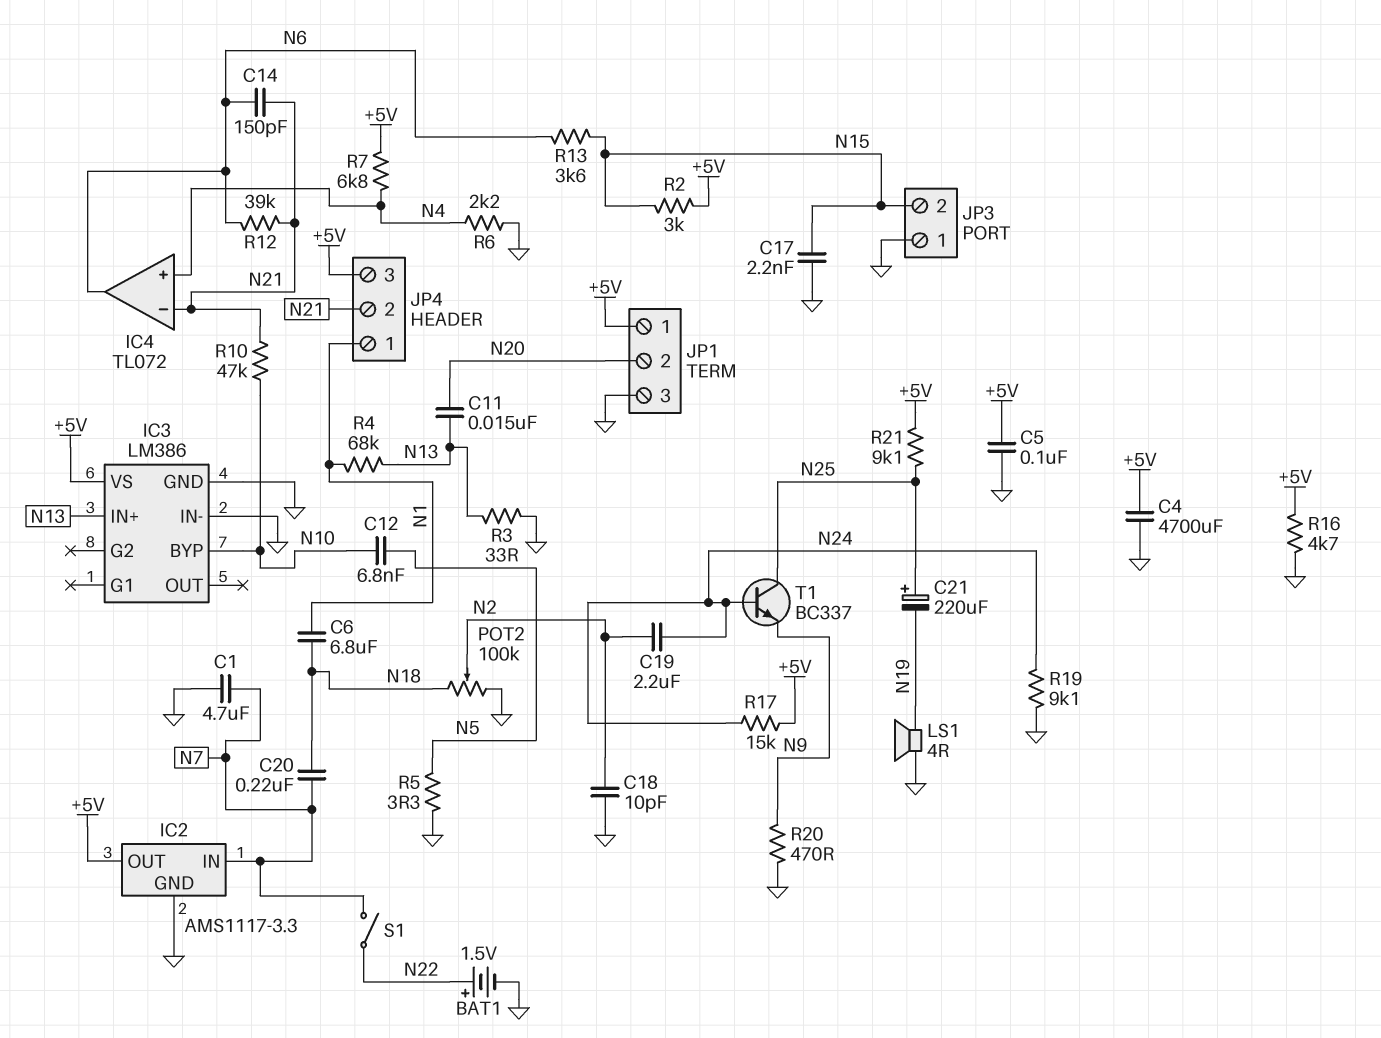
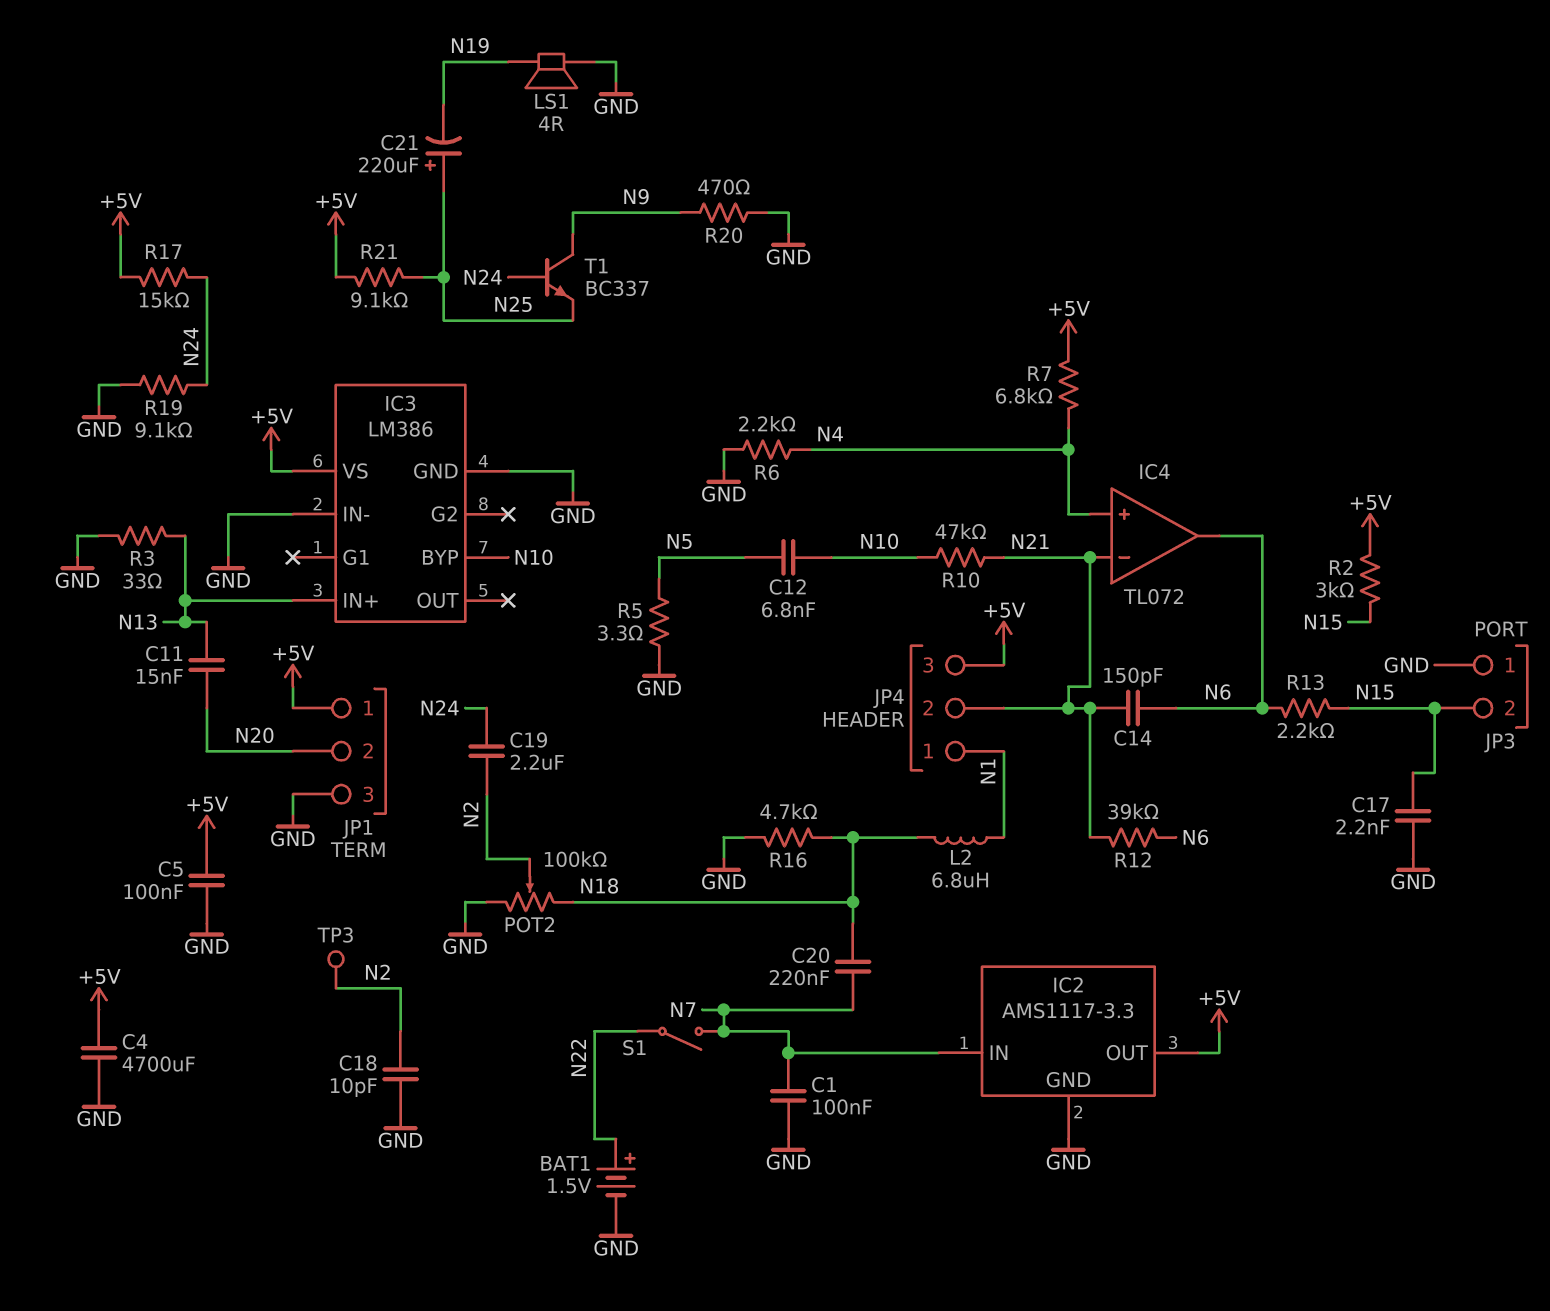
C1: 4.7uF (GND, N7) -> 100nF (GND, N7)
C6: 6.8uF (N1, N18) -> none
L2: none -> 6.8uH (N1, N18)
R4: 68k (N1, N13) -> none
R13: 3.6k (N6, N15) -> 2.2k (N6, N15)
R16: 4.7k (+5V, GND) -> 4.7k (GND, N18)
T1: NPN BC337 (B N24, C N25, E N9) -> NPN BC337 (B N24, C N9, E N25)
TP3: none -> test point (N2)

